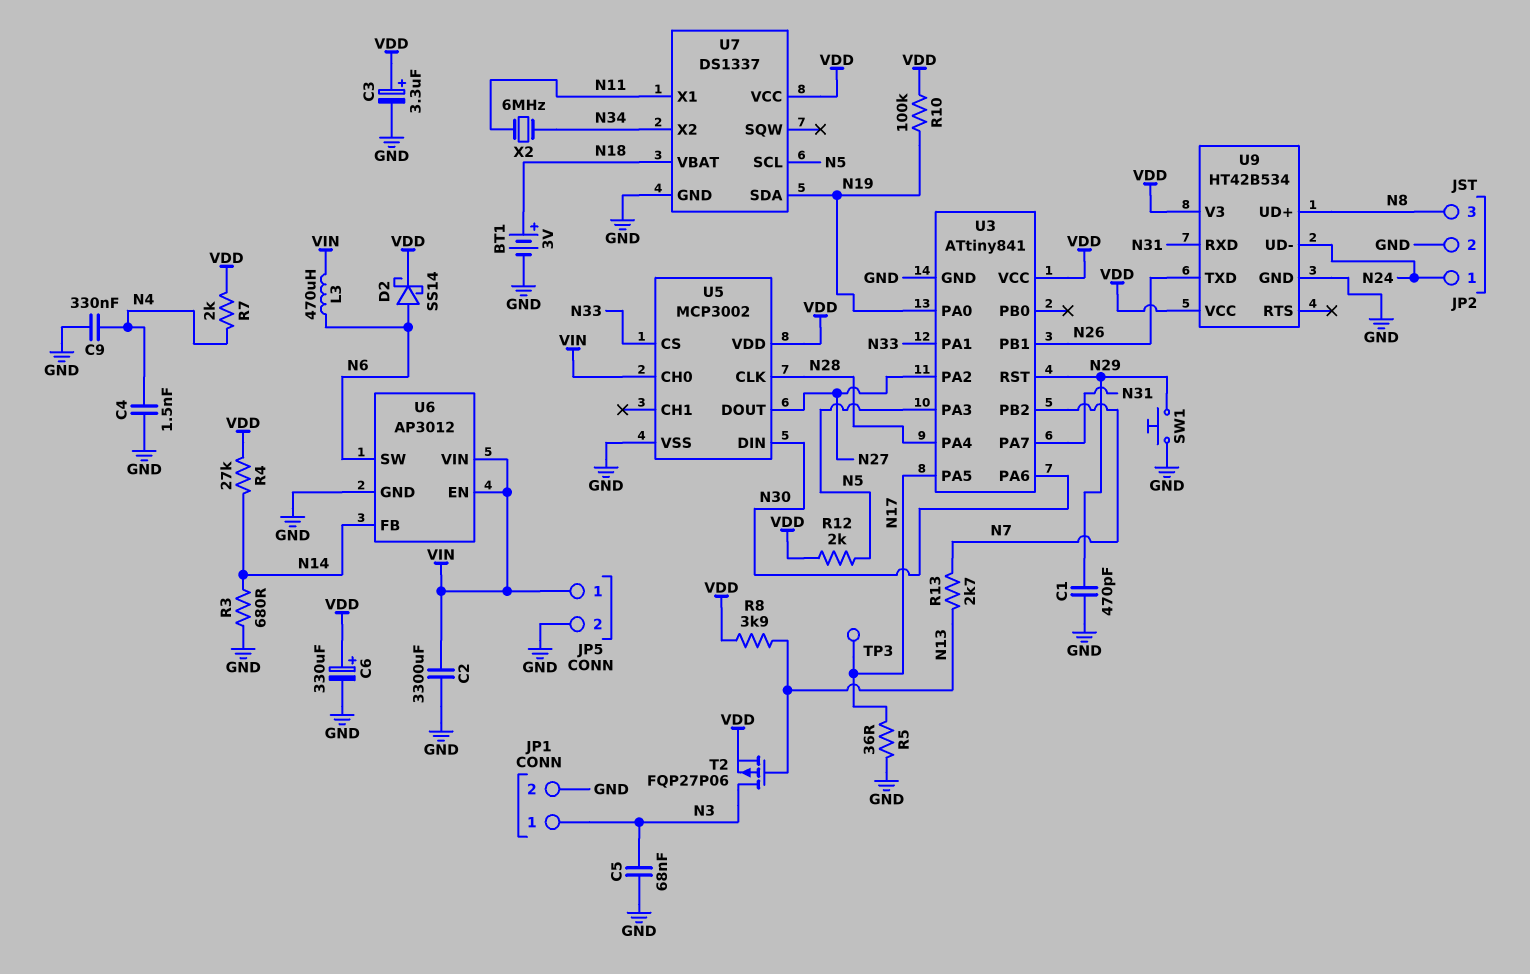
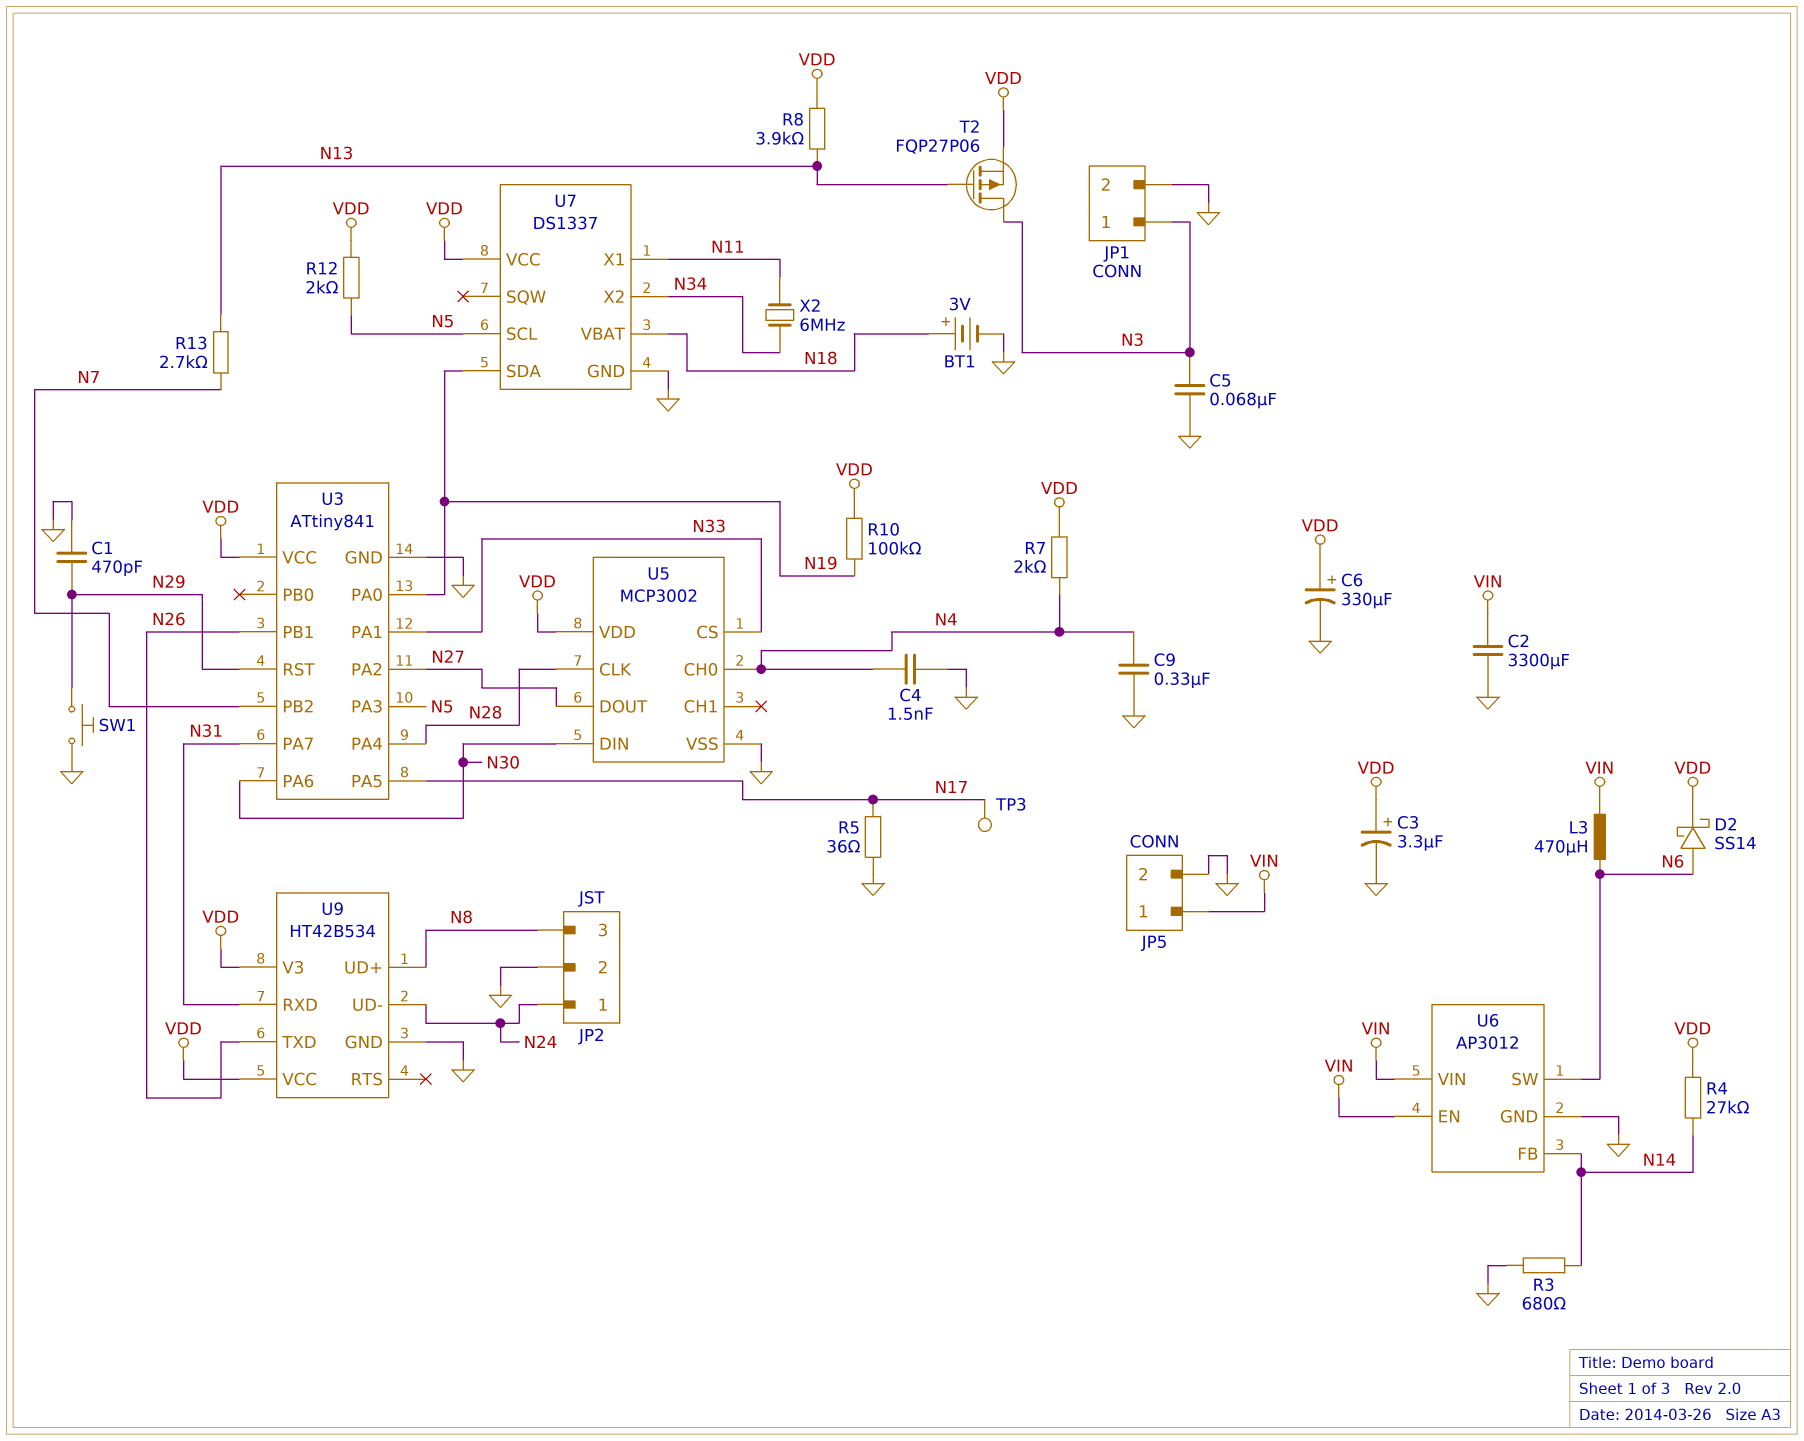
U5 pin CH0: VIN -> N4

